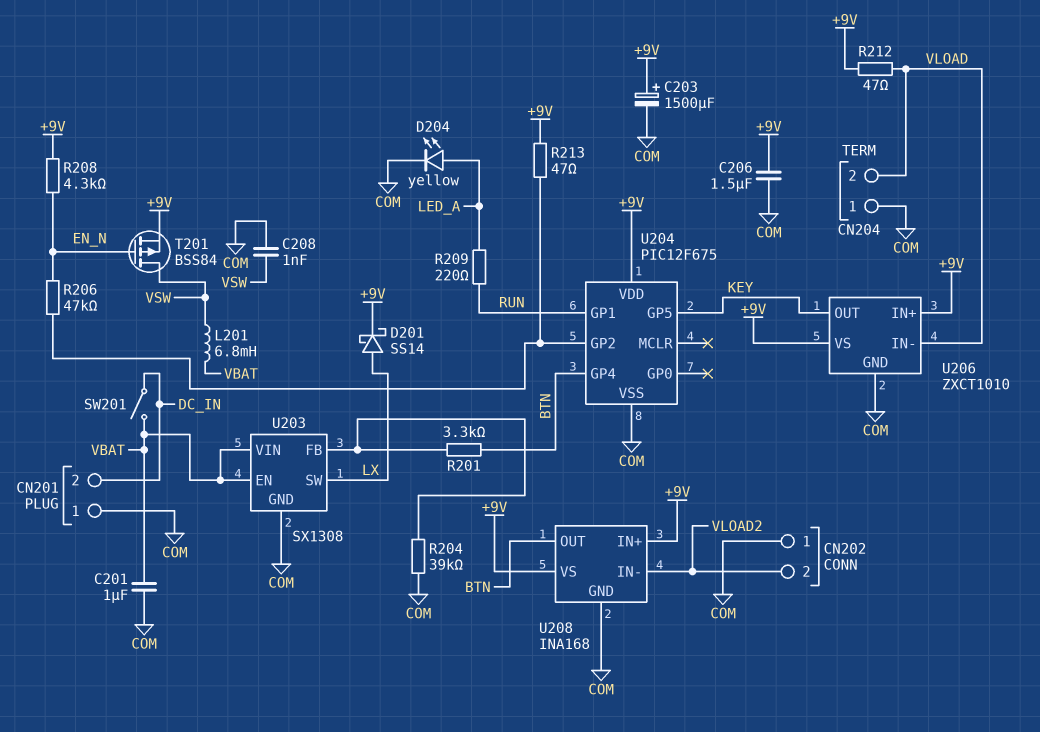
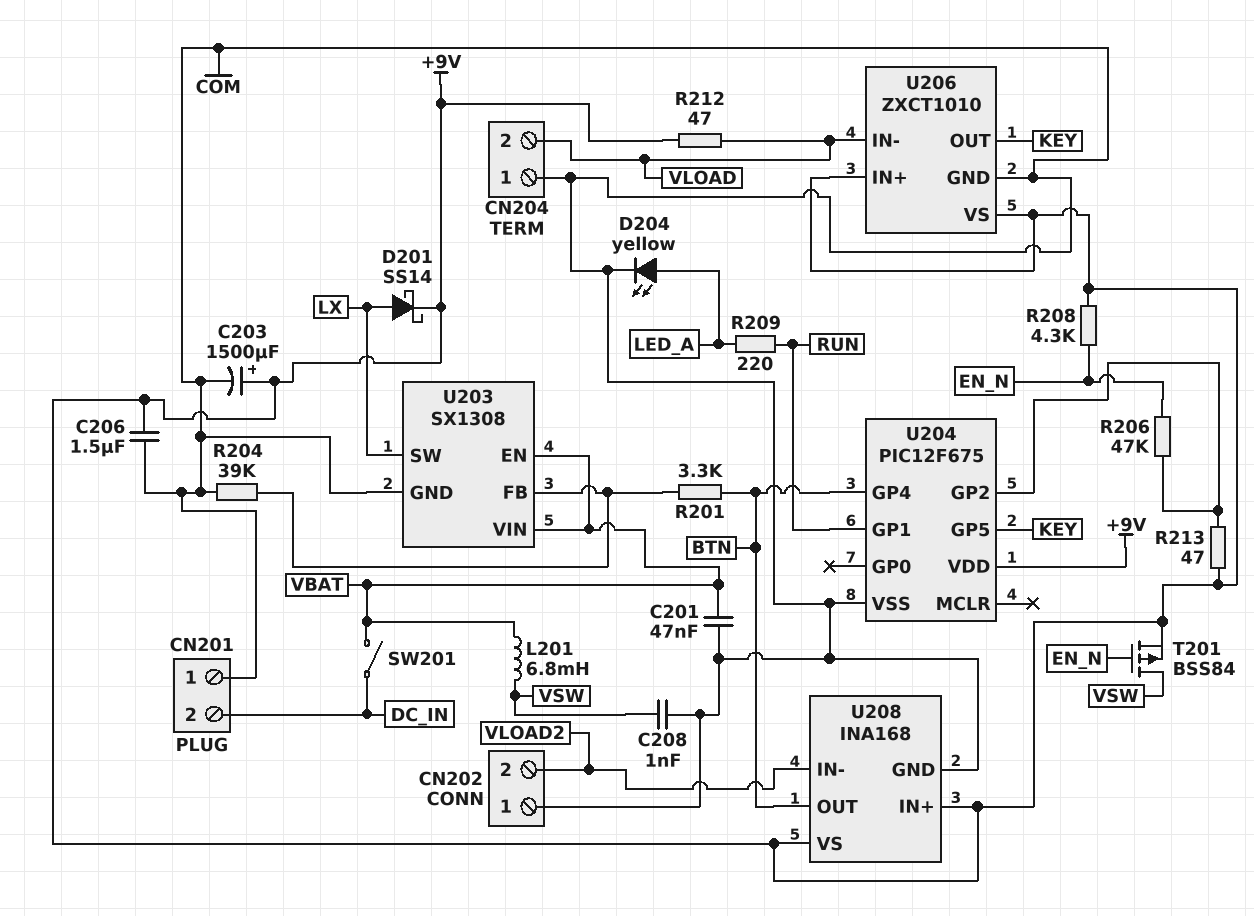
C201: 1uF (COM, VBAT) -> 47nF (COM, VBAT)

